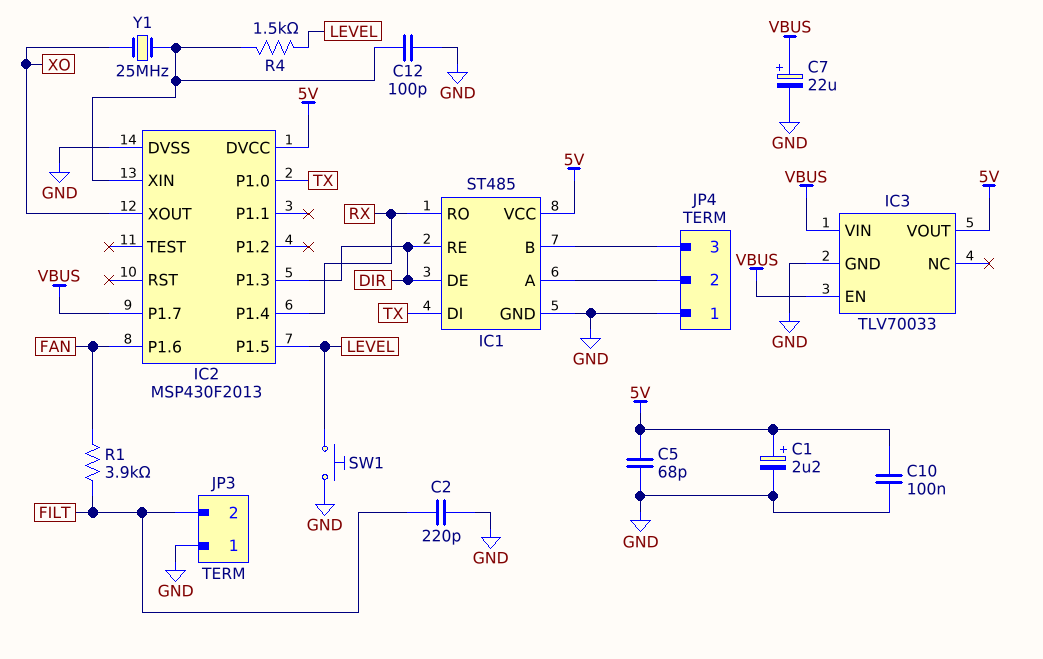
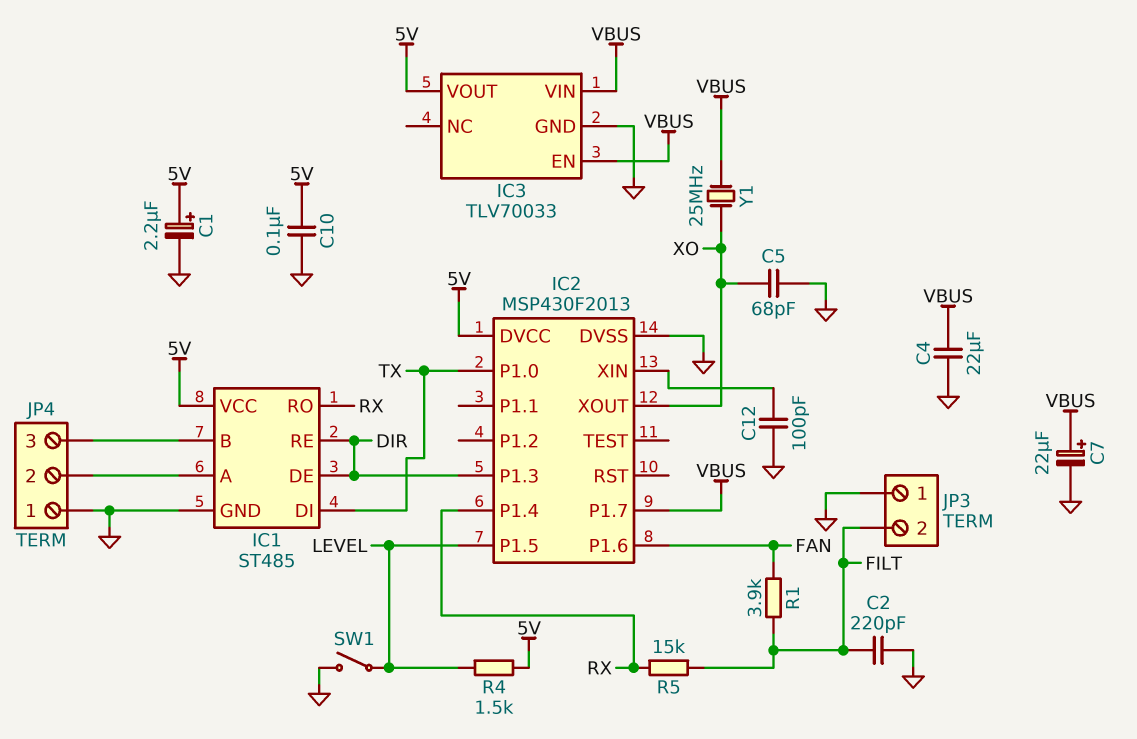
C4: none -> 22uF (GND, VBUS)
C5: 68pF (5V, GND) -> 68pF (GND, XO)
R4: 1.5k (IC2/XIN, LEVEL) -> 1.5k (5V, LEVEL)
R5: none -> 15k (FILT, RX)
SW1: button (GND, LEVEL) -> switch (GND, LEVEL)
Y1: 25MHz (IC2/XIN, XO) -> 25MHz (VBUS, XO)

